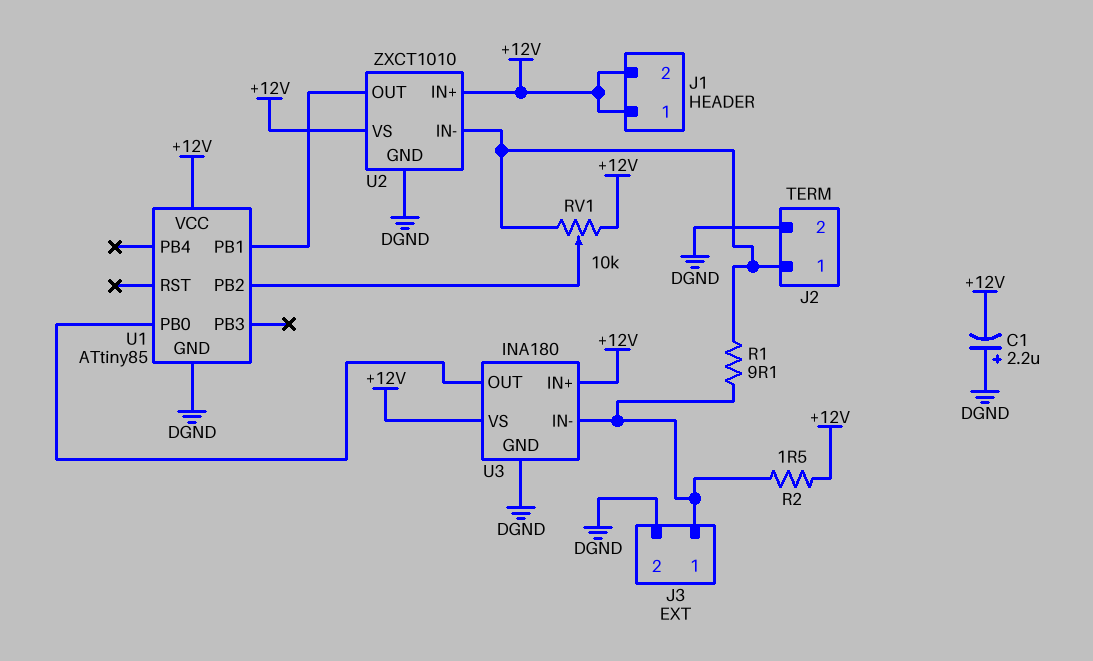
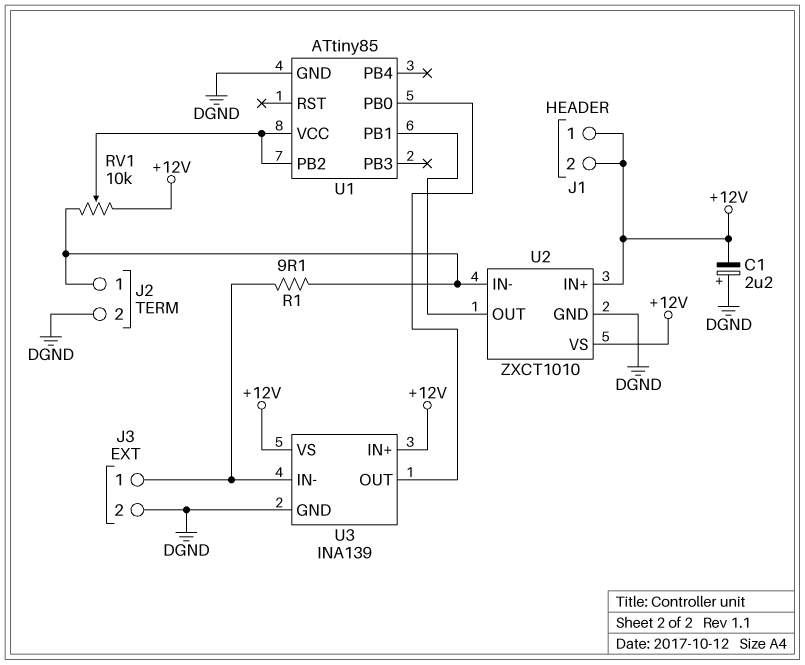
R2: 1.5 (+12V, J3/1) -> none
U1 pin VCC: +12V -> U1/PB2
U3: INA180 -> INA139

